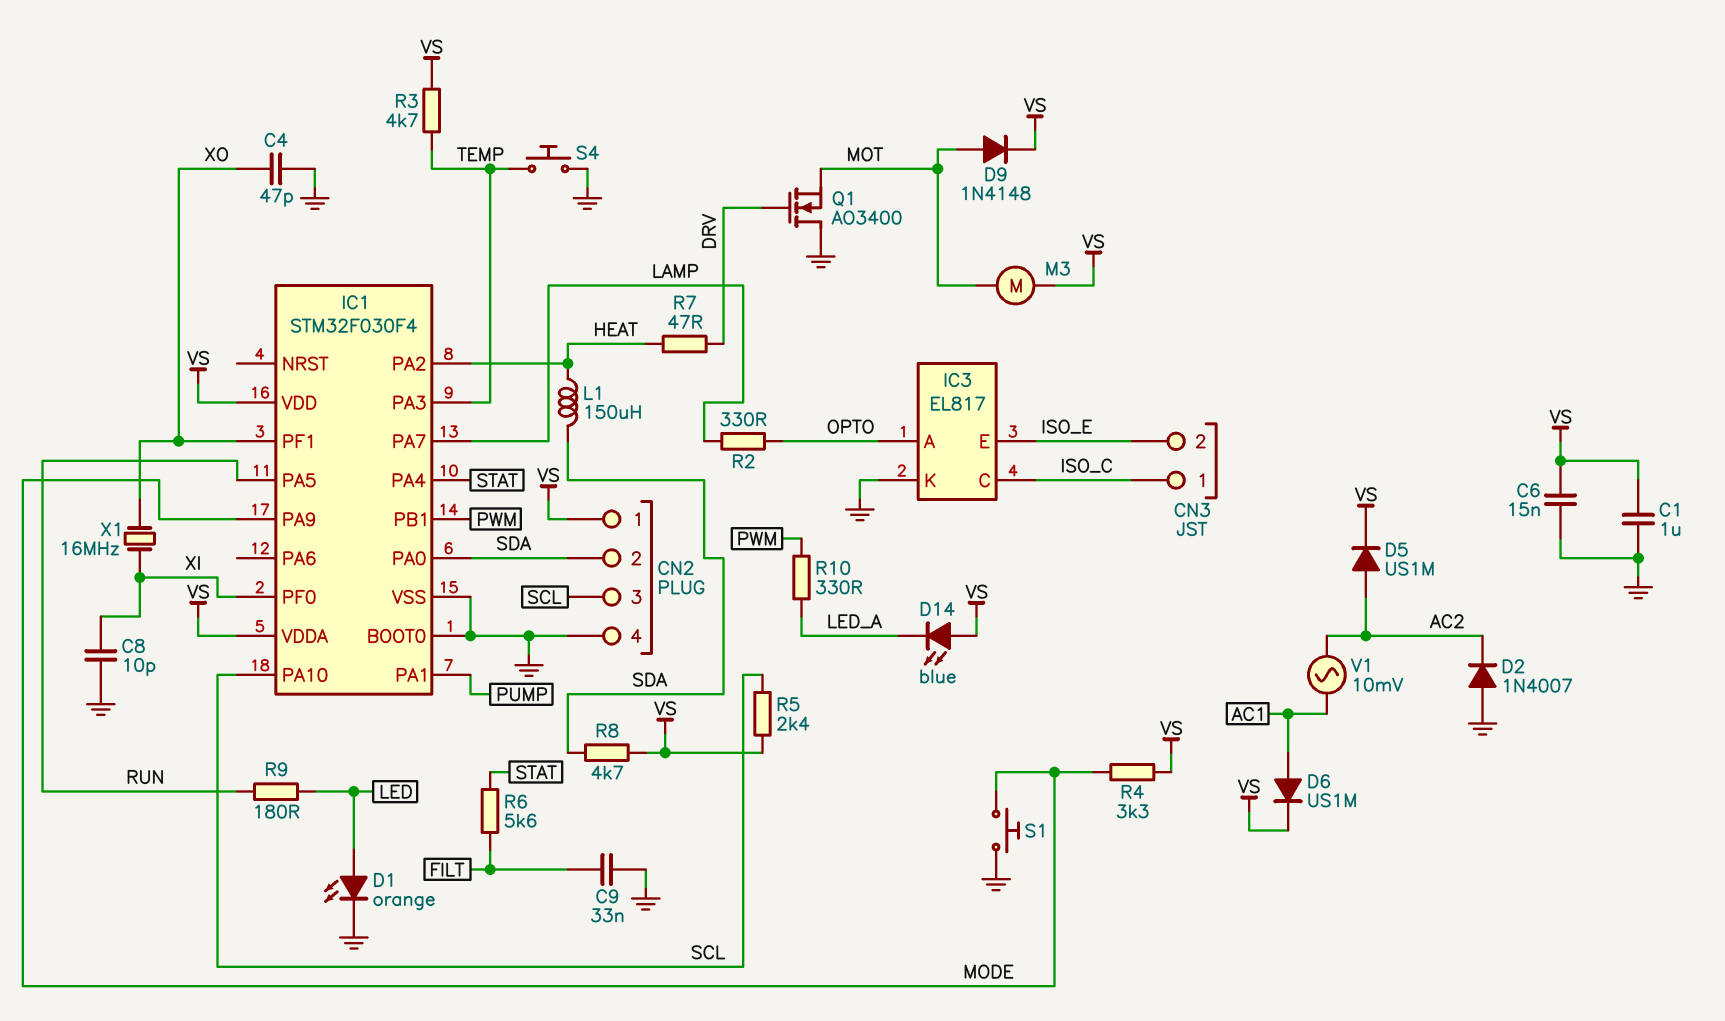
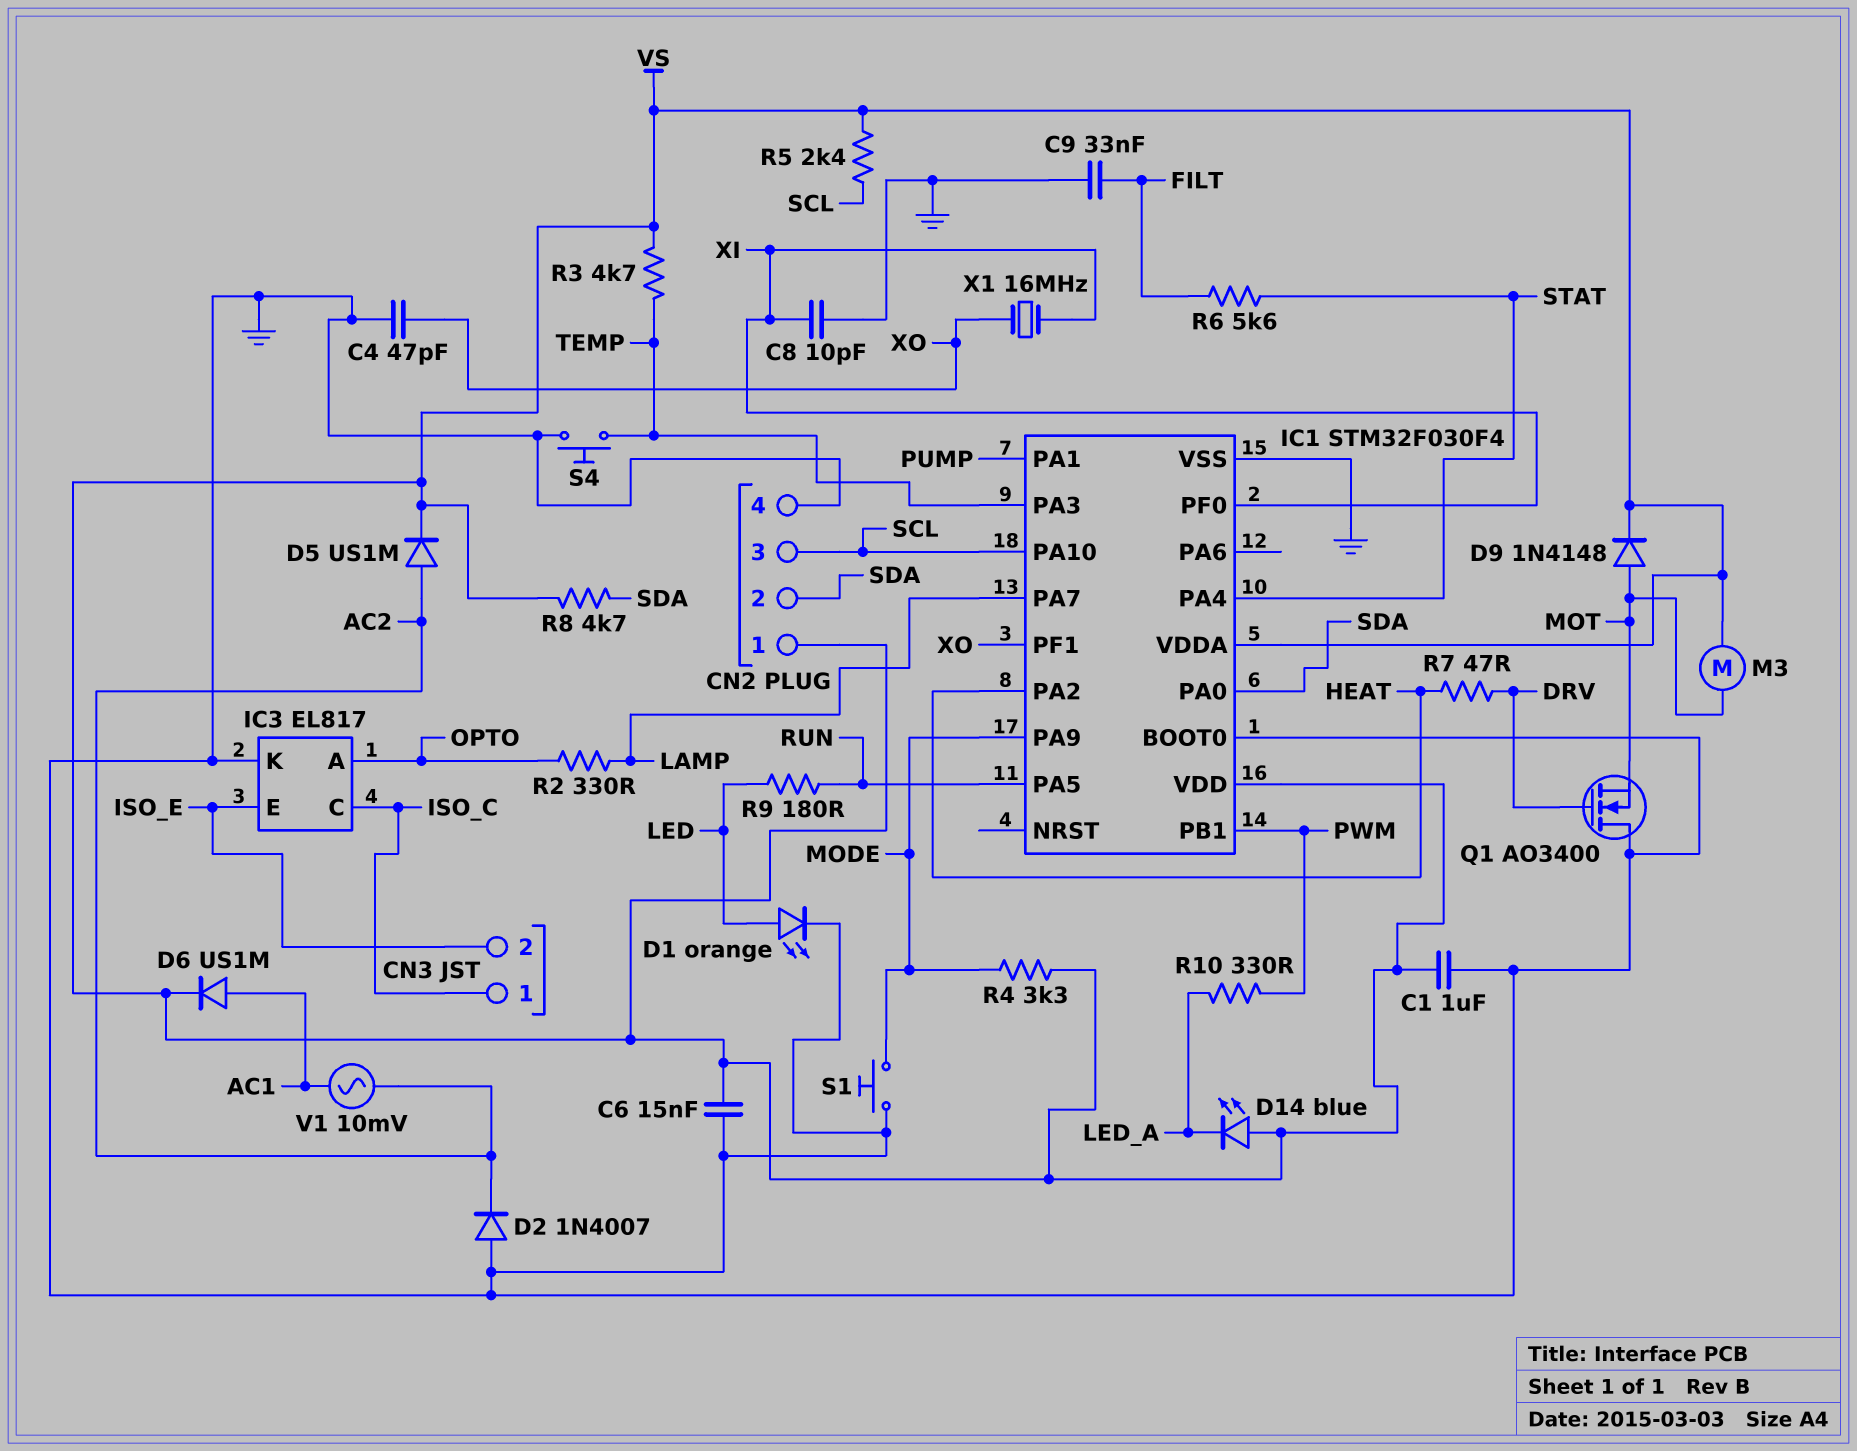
L1: 150uH (HEAT, SDA) -> none

